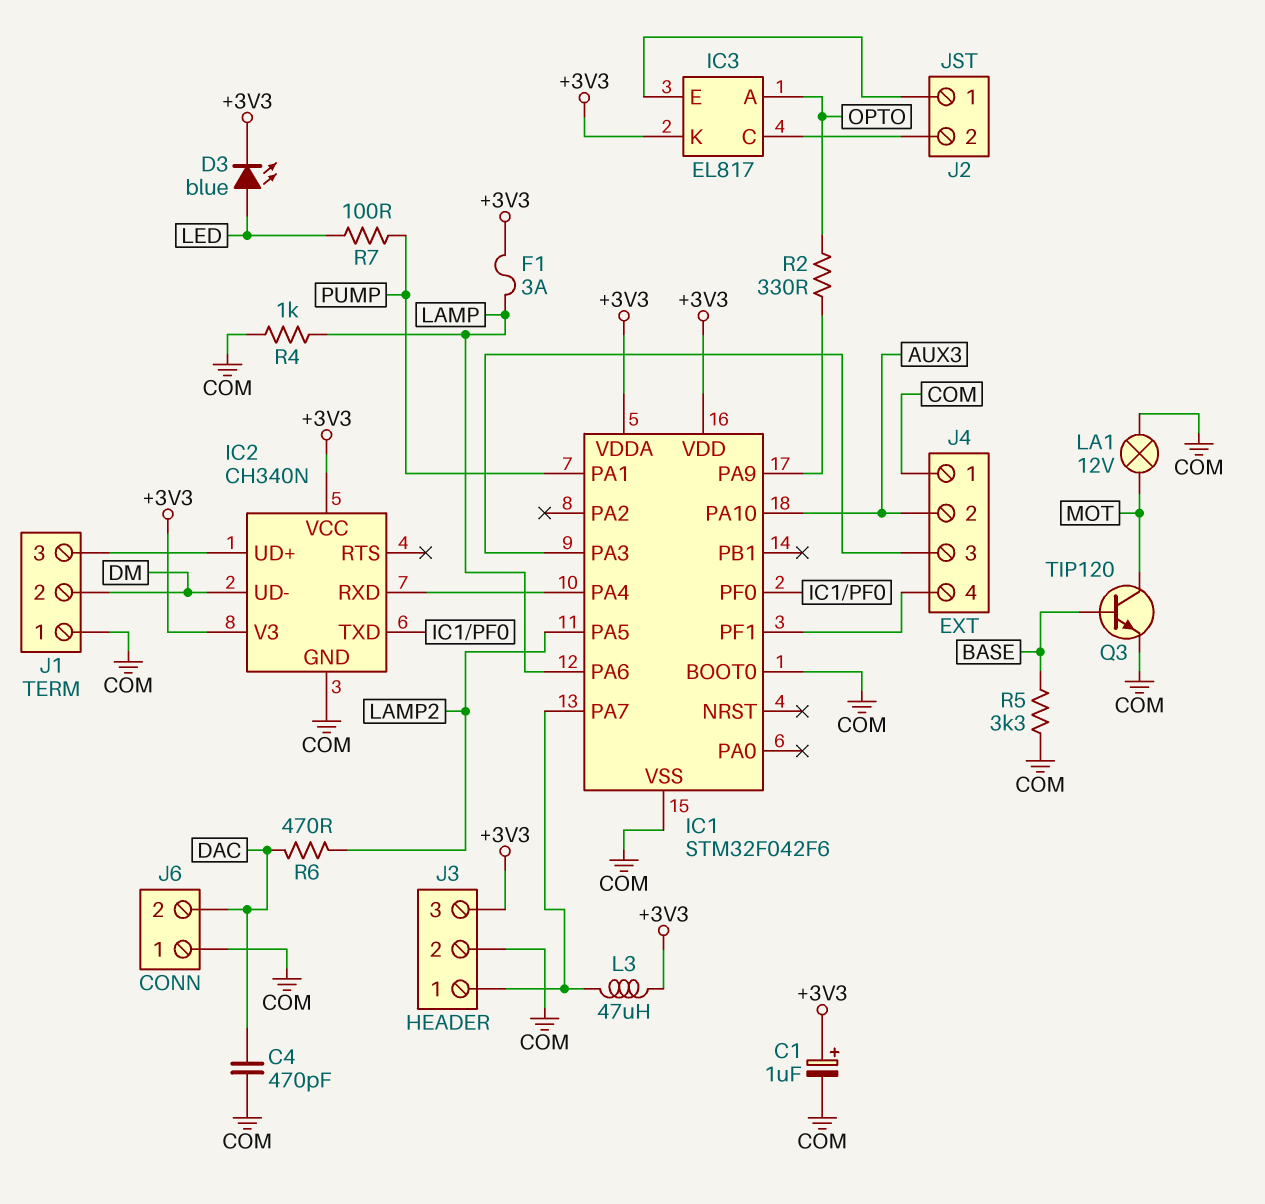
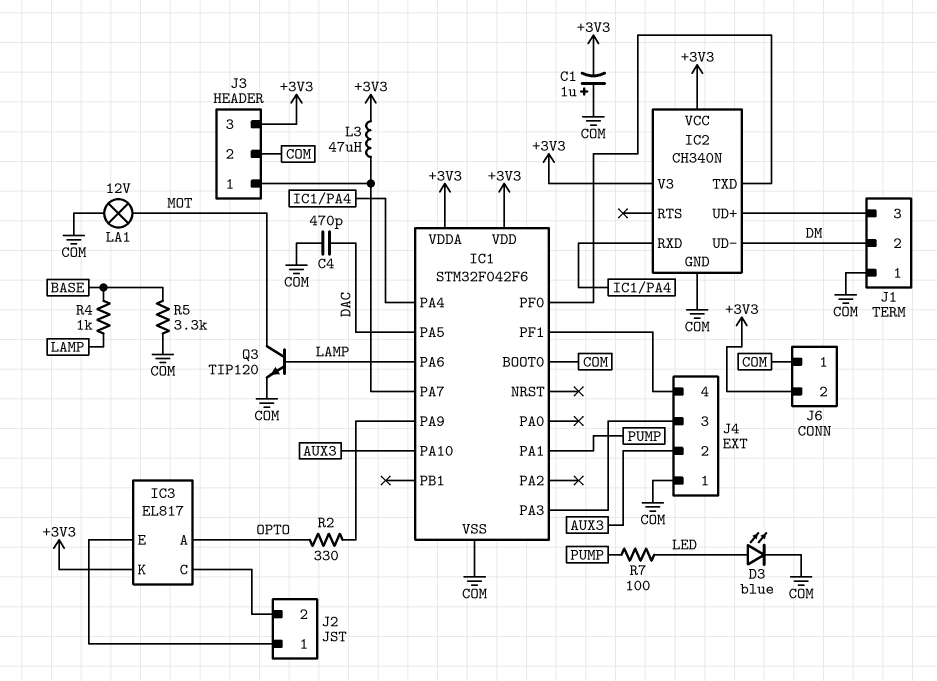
C1: 1uF (plus +3V3, minus COM) -> 1uF (plus COM, minus +3V3)
D3: LED blue (A LED, K +3V3) -> LED blue (A LED, K COM)
F1: 3A (+3V3, LAMP) -> none
IC1 pin PA5: LAMP2 -> DAC
J6 pin 2: DAC -> +3V3
Q3: NPN TIP120 (B BASE, C MOT, E COM) -> NPN TIP120 (B LAMP, C MOT, E COM)
R4: 1k (COM, LAMP) -> 1k (BASE, LAMP)
R6: 470 (DAC, LAMP2) -> none

